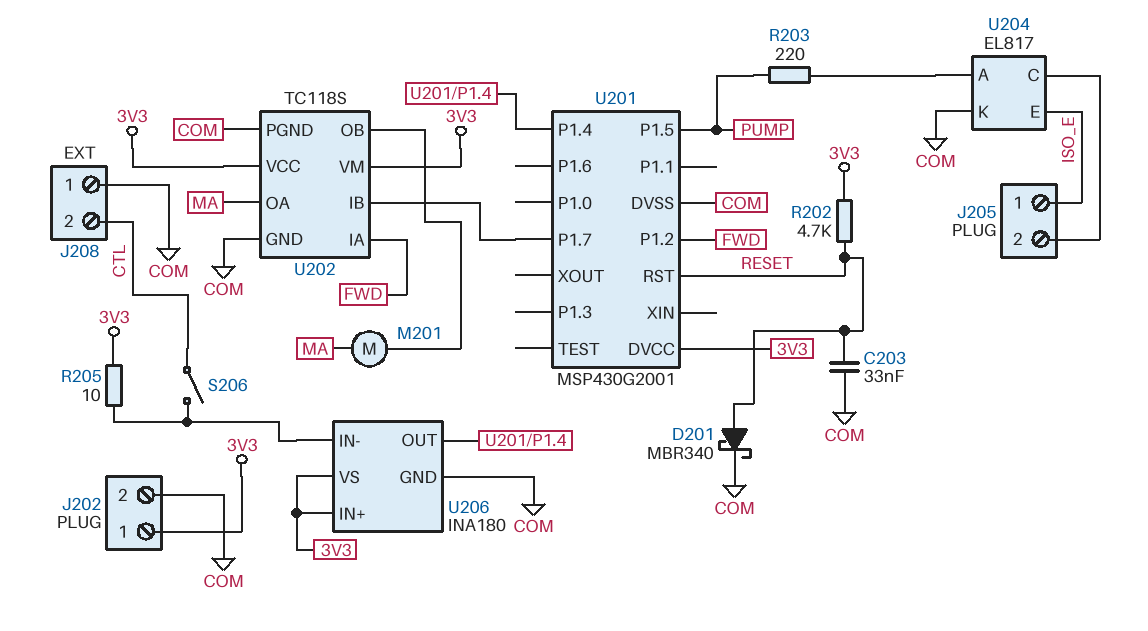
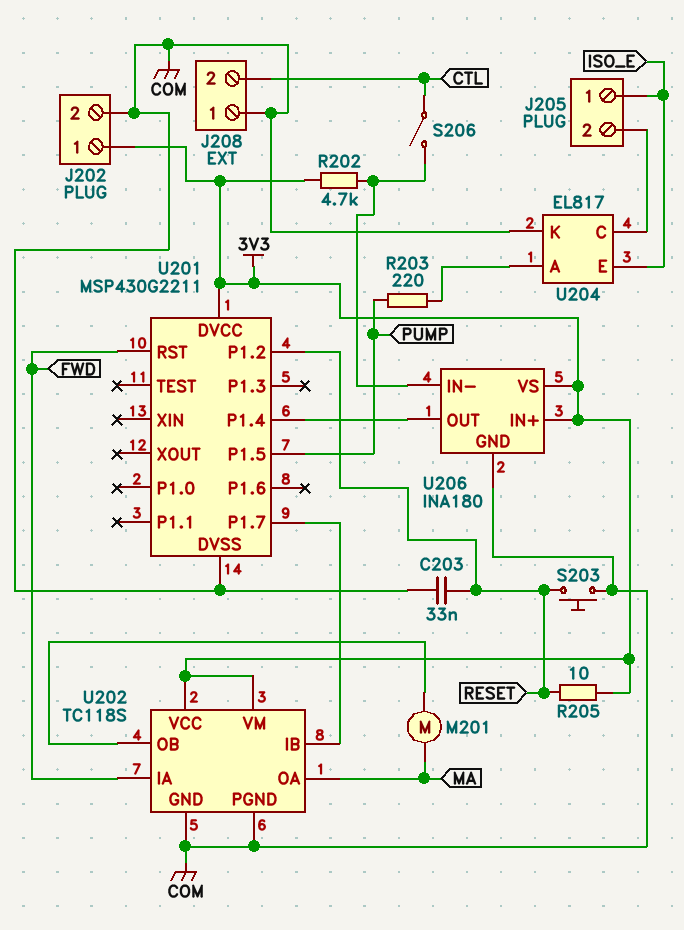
D201: schottky MBR340 (A RESET, K COM) -> none
R202: 4.7k (3V3, RESET) -> 4.7k (3V3, U206/IN-)
R205: 10 (3V3, U206/IN-) -> 10 (3V3, RESET)
S203: none -> button (COM, RESET)
U201: MSP430G2001 -> MSP430G2211
U201 pin P1.2: FWD -> RESET
U201 pin RST: RESET -> FWD

